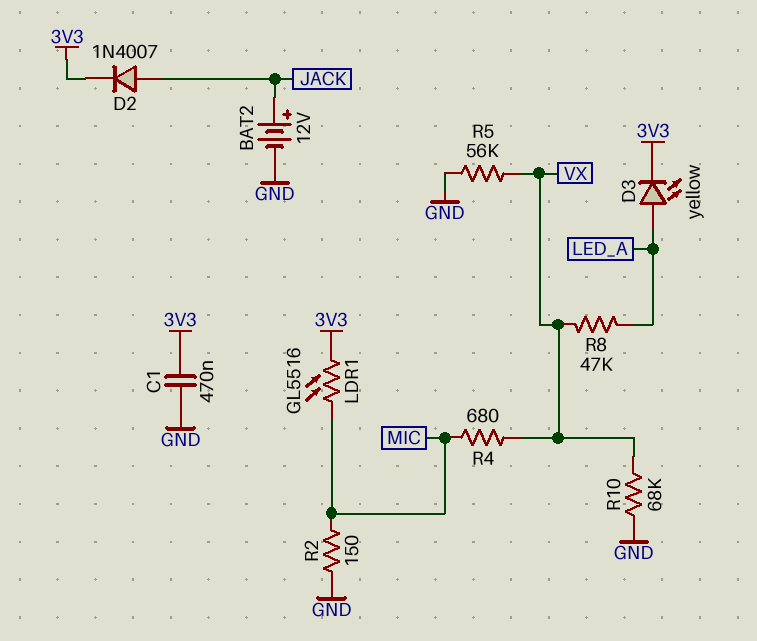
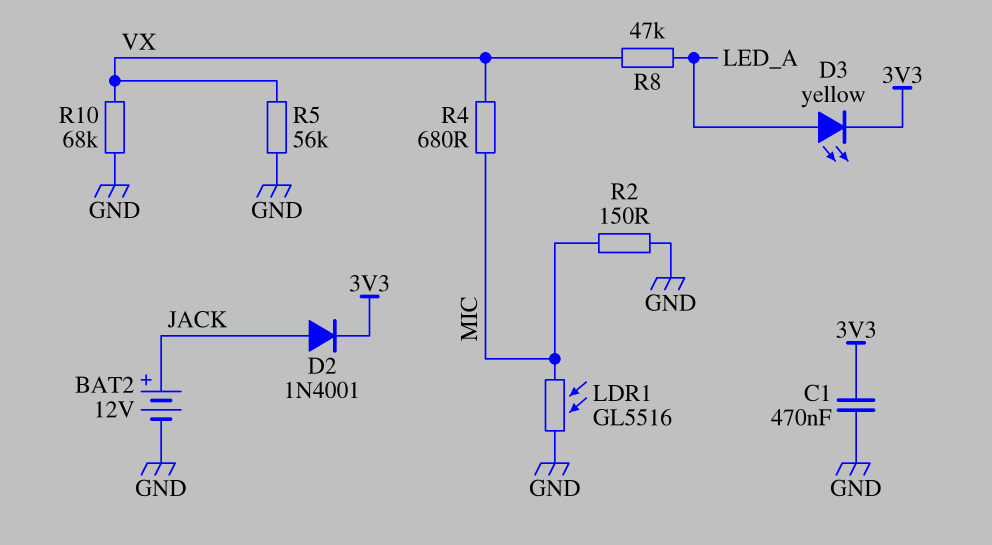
D2: diode 1N4007 (A JACK, K 3V3) -> diode 1N4001 (A JACK, K 3V3)
LDR1: GL5516 (3V3, MIC) -> GL5516 (GND, MIC)

